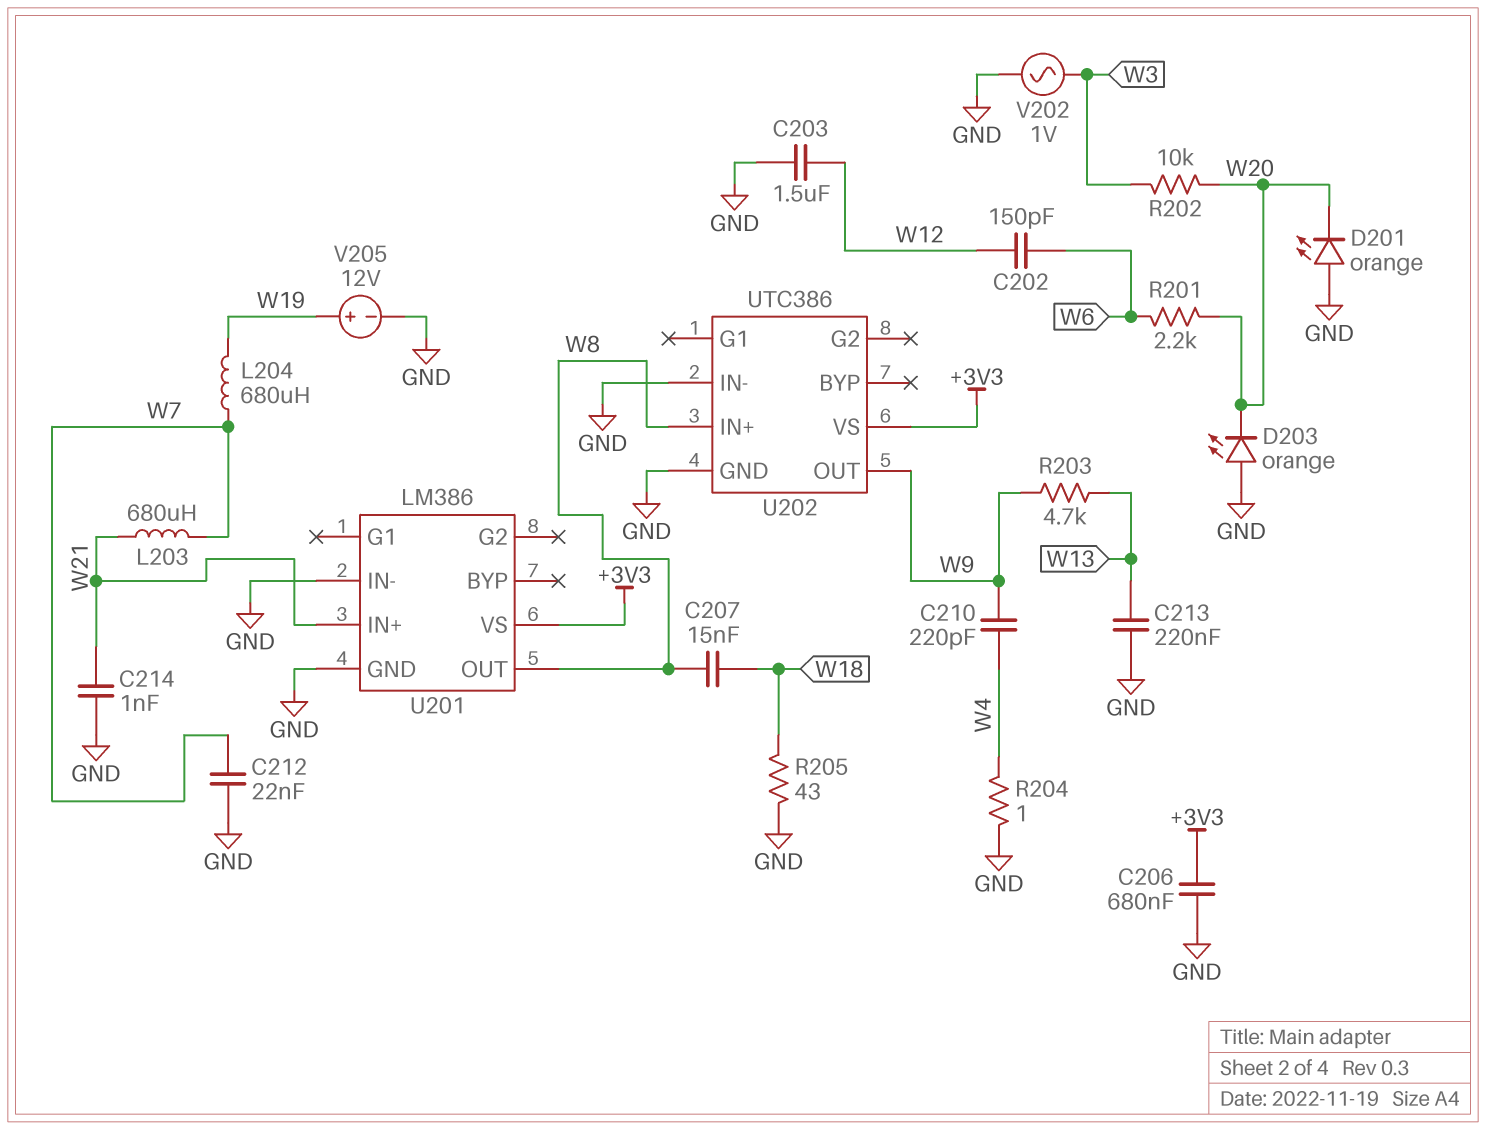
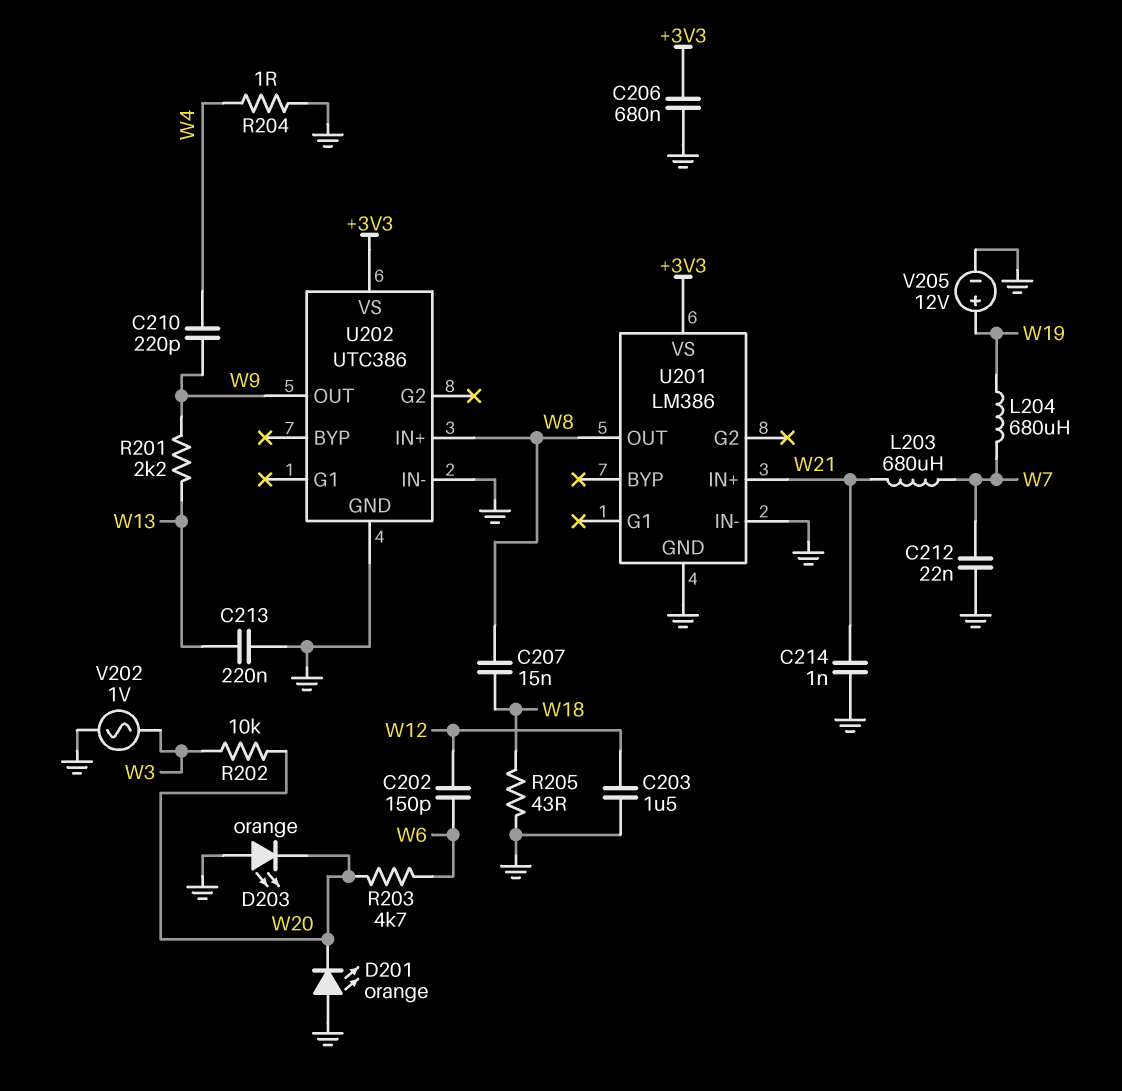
R201: 2.2k (W6, W20) -> 2.2k (W9, W13)
R203: 4.7k (W9, W13) -> 4.7k (W6, W20)

